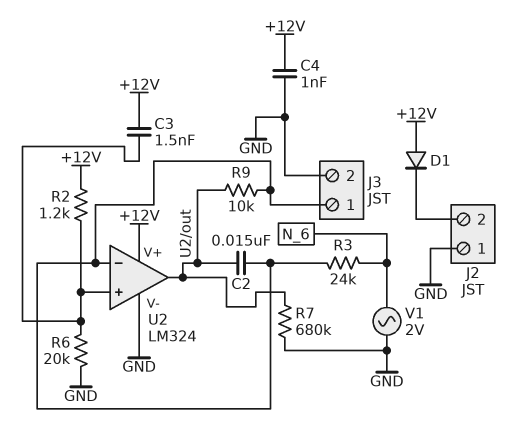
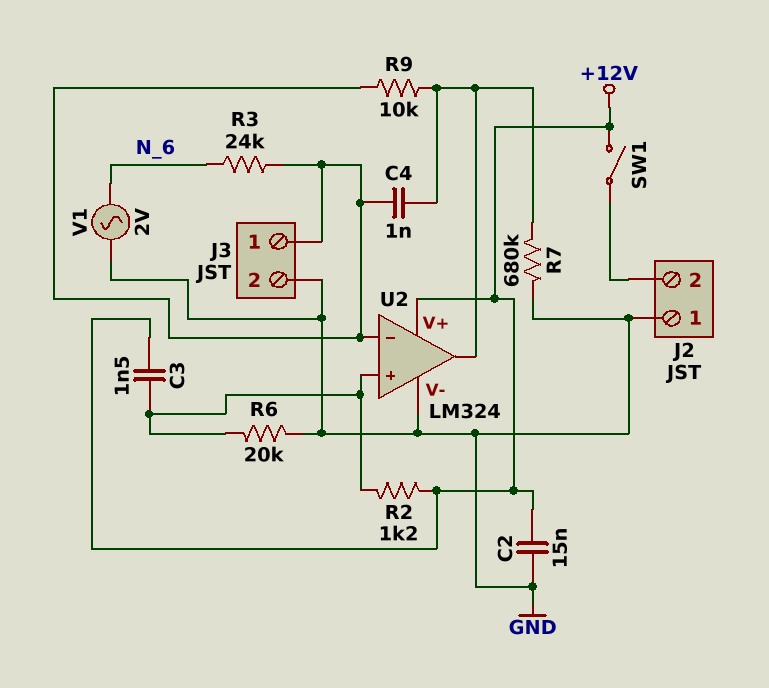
C2: 15nF (J3/1, U2/out) -> 15nF (+12V, GND)
C4: 1nF (+12V, GND) -> 1nF (J3/1, U2/out)
D1: diode (A +12V, K J2/2) -> none
SW1: none -> switch (+12V, J2/2)

